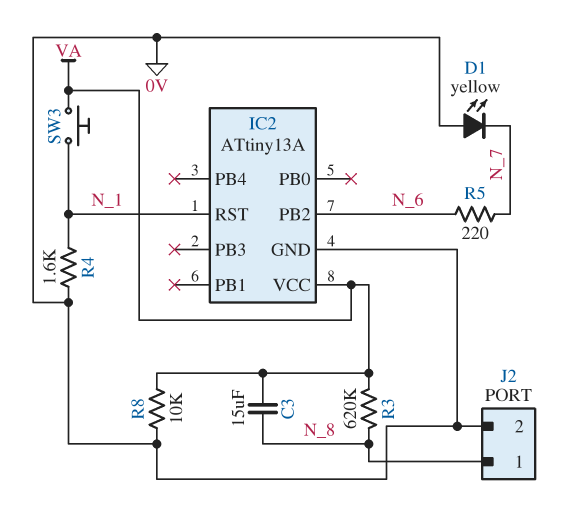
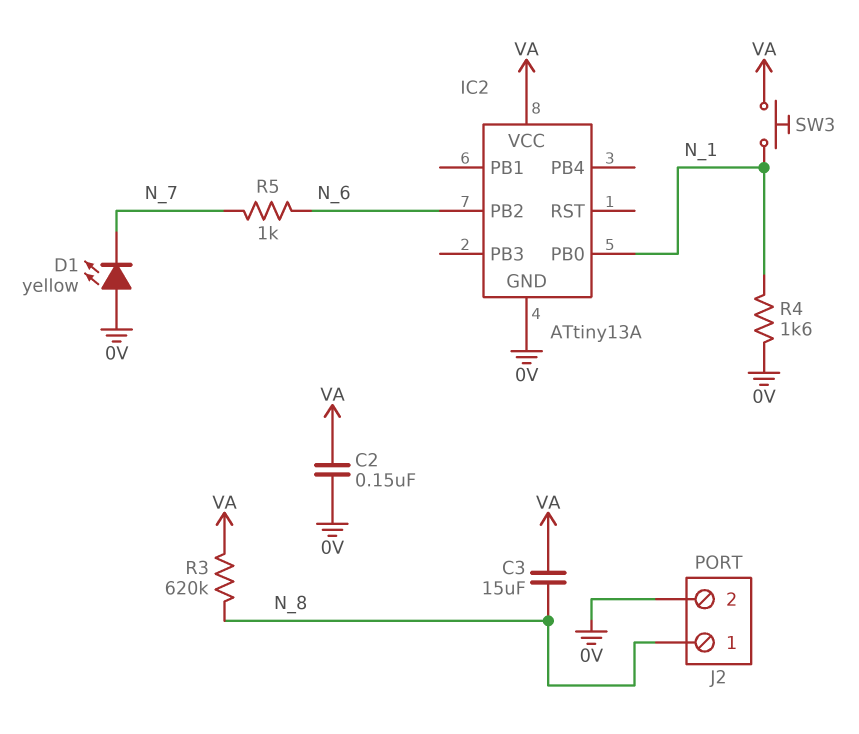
C2: none -> 150nF (0V, VA)
IC2 pin PB0: none -> N_1
IC2 pin RST: N_1 -> none
R5: 220 (N_6, N_7) -> 1k (N_6, N_7)
R8: 10k (0V, VA) -> none

